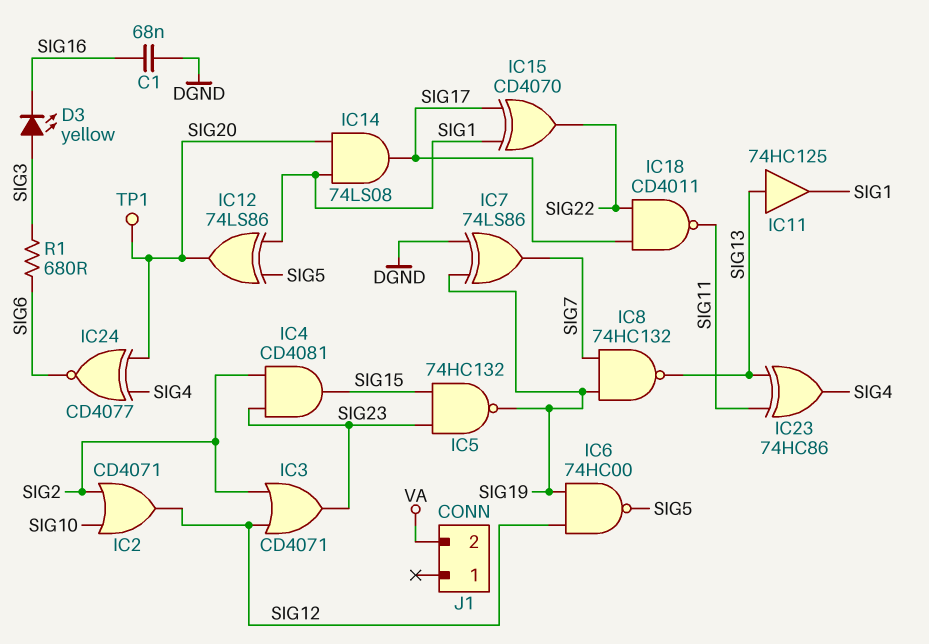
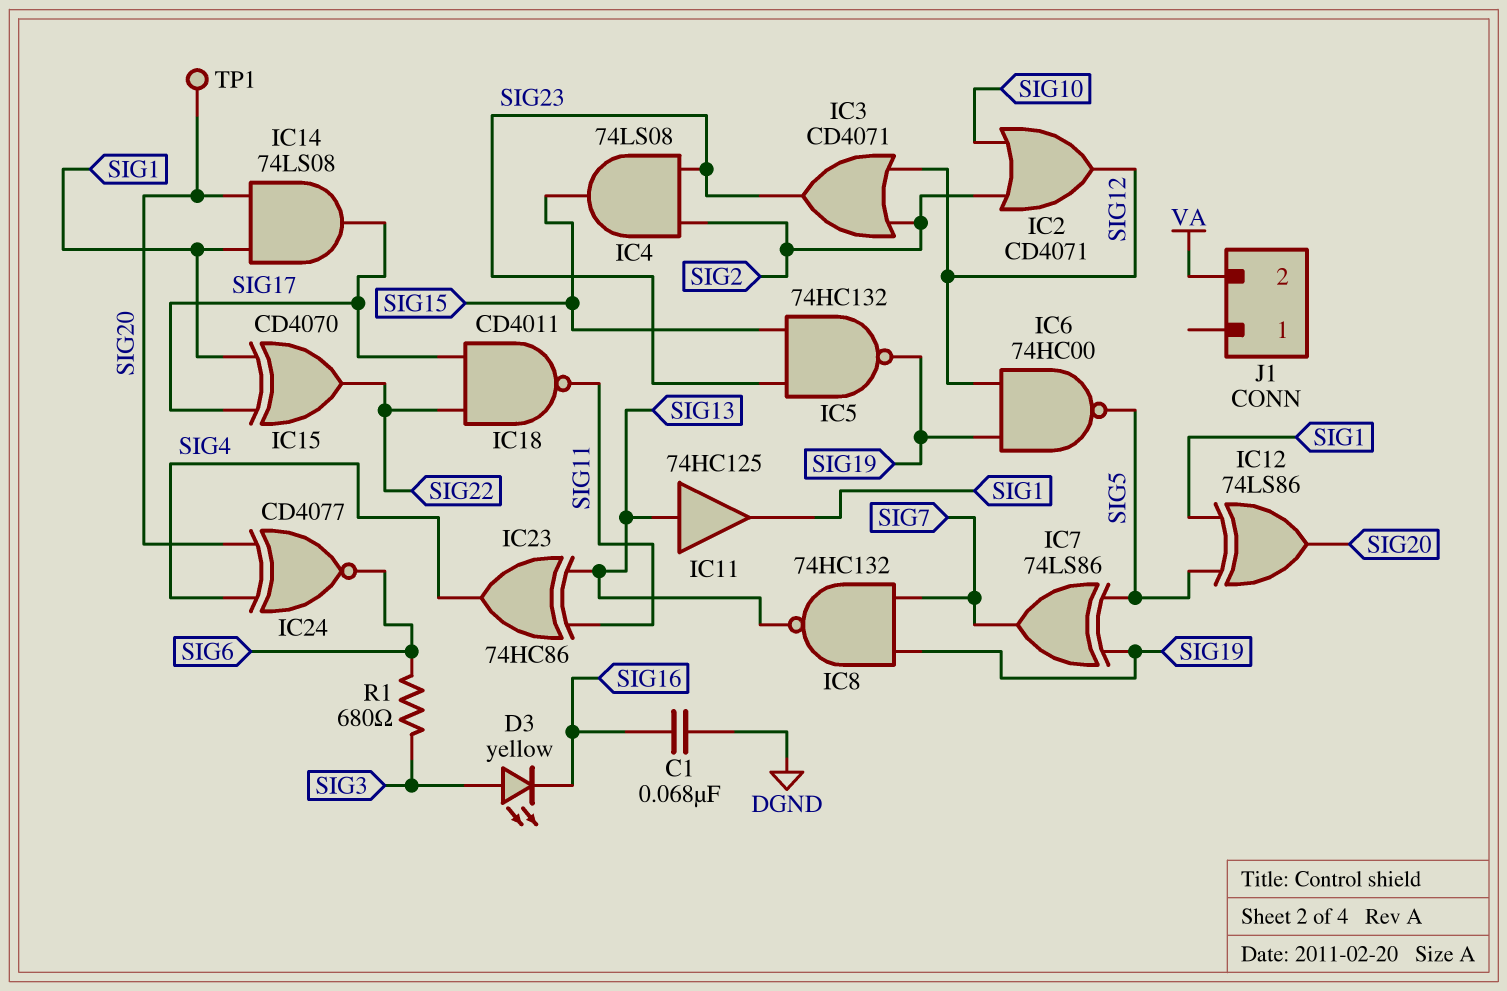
IC4: AND CD4081 (in SIG2, in SIG23, out SIG15) -> AND 74LS08 (in SIG2, in SIG23, out SIG15)
IC7: XOR 74LS86 (in DGND, in SIG19, out SIG7) -> XOR 74LS86 (in SIG5, in SIG19, out SIG7)

